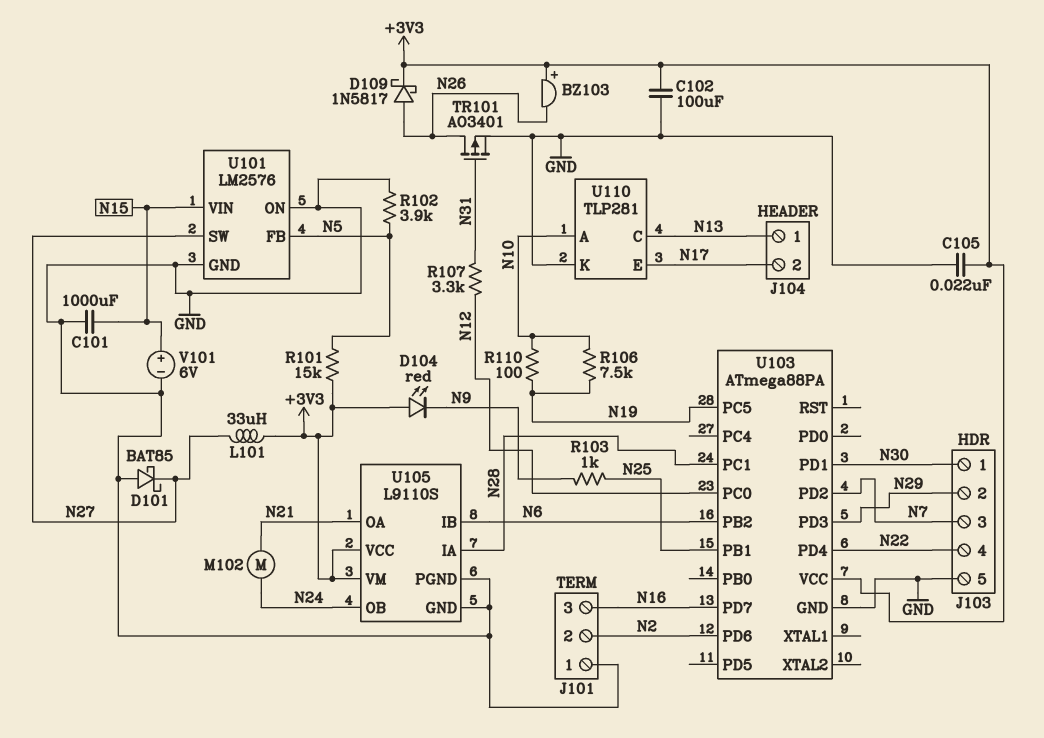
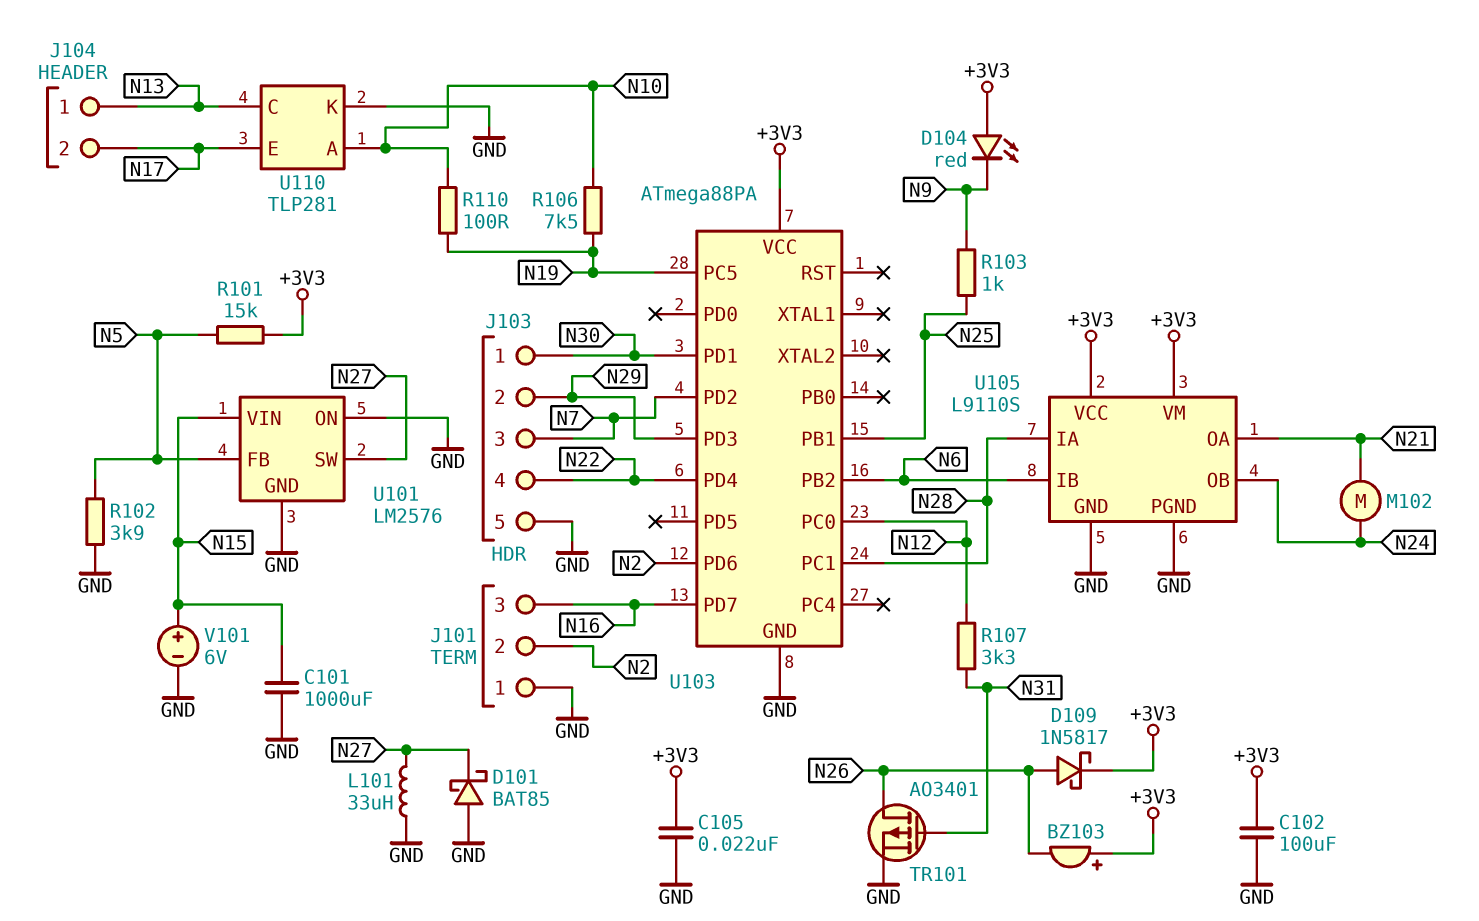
L101: 33uH (+3V3, N27) -> 33uH (GND, N27)

